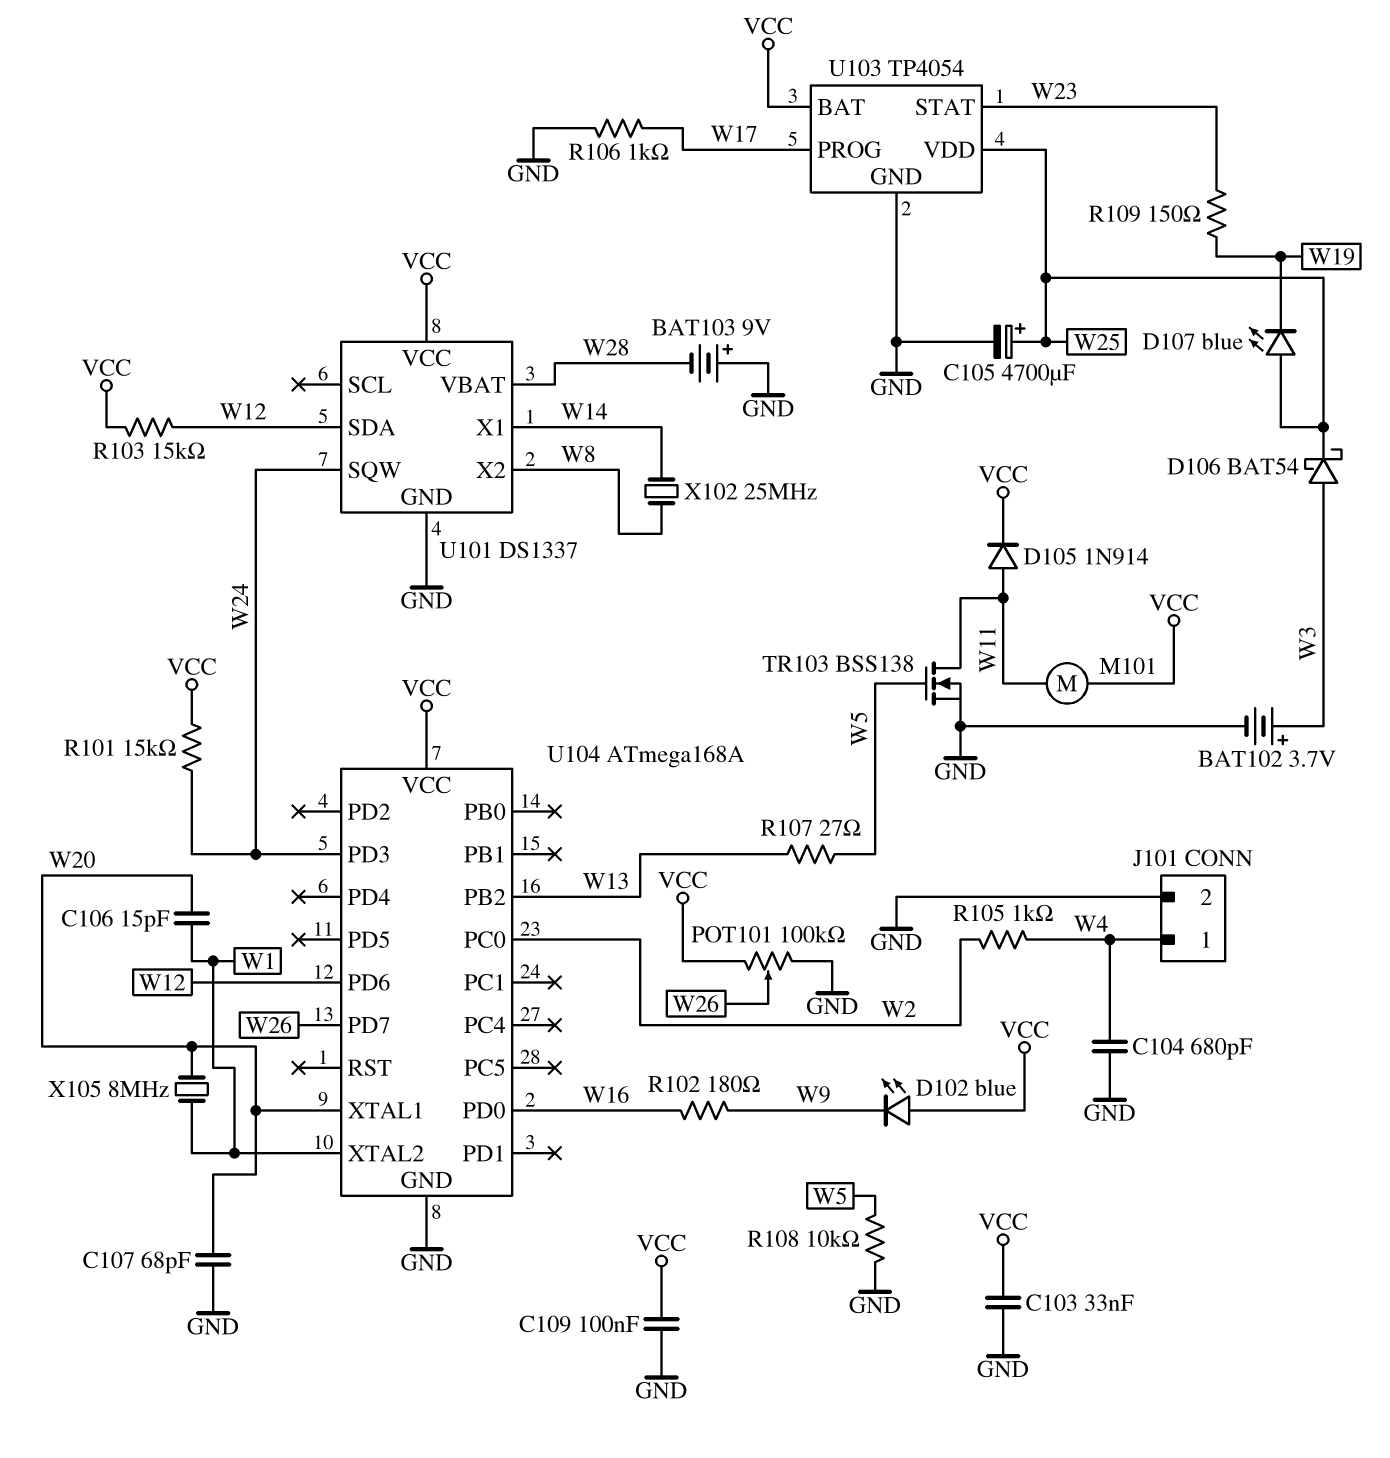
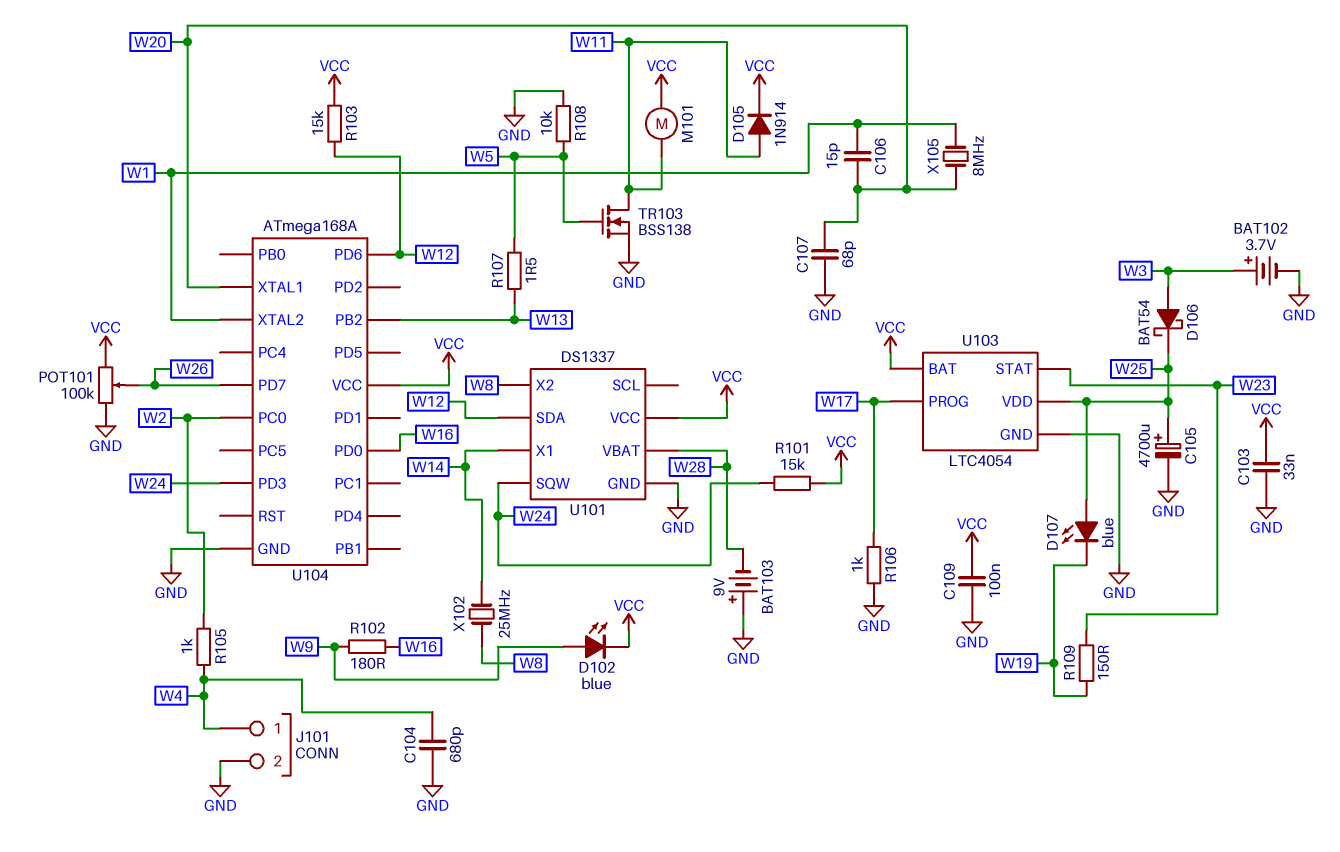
D102: LED blue (A VCC, K W9) -> LED blue (A W9, K VCC)
R107: 27 (W5, W13) -> 1.5 (W5, W13)
U103: TP4054 -> LTC4054

